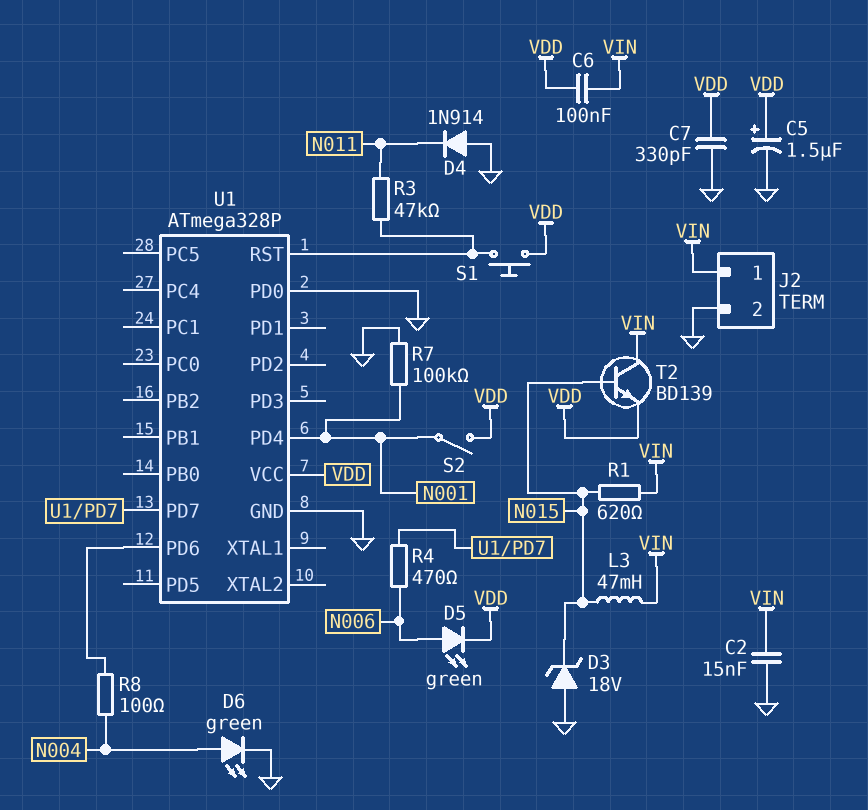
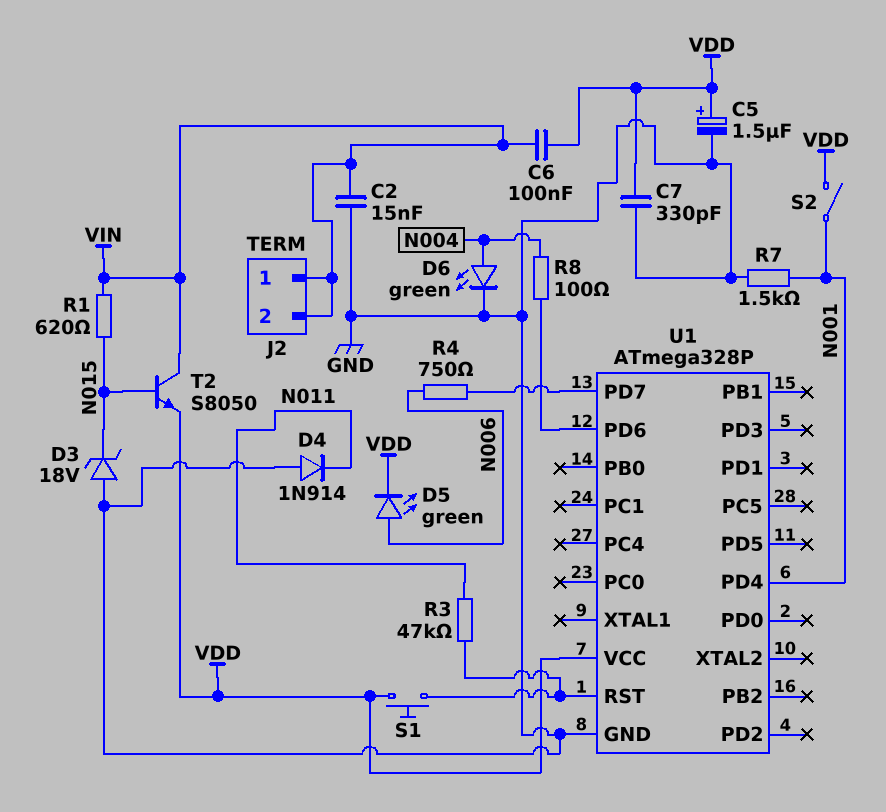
J2 pin 2: GND -> VIN
L3: 47mH (N015, VIN) -> none
R4: 470 (N006, U1/PD7) -> 750 (N006, U1/PD7)
R7: 100k (GND, N001) -> 1.5k (GND, N001)
T2: NPN BD139 (B N015, C VIN, E VDD) -> NPN S8050 (B N015, C VIN, E VDD)
U1 pin PD0: GND -> none

